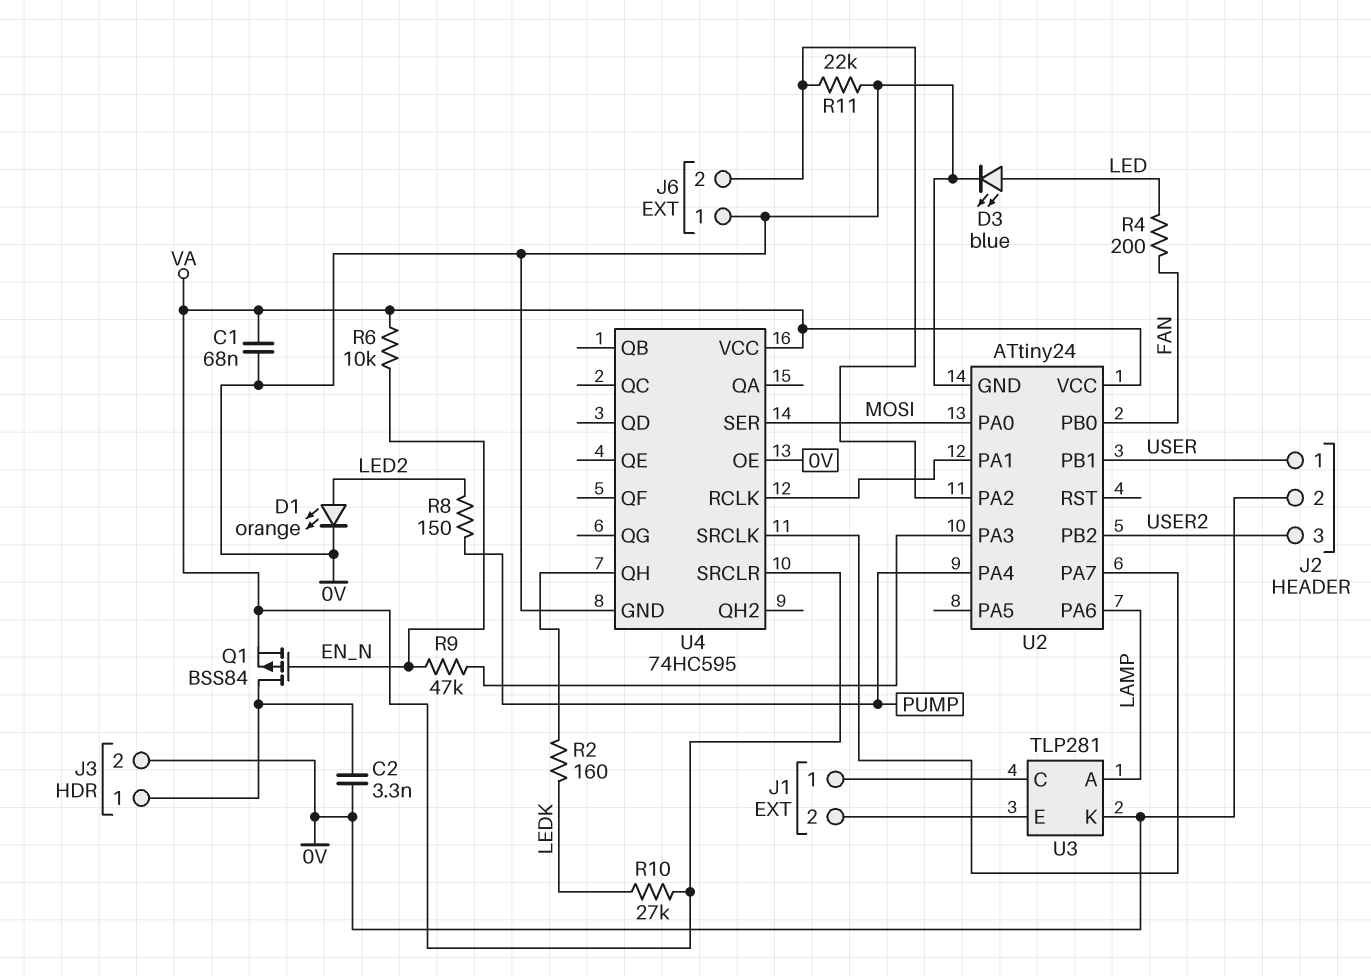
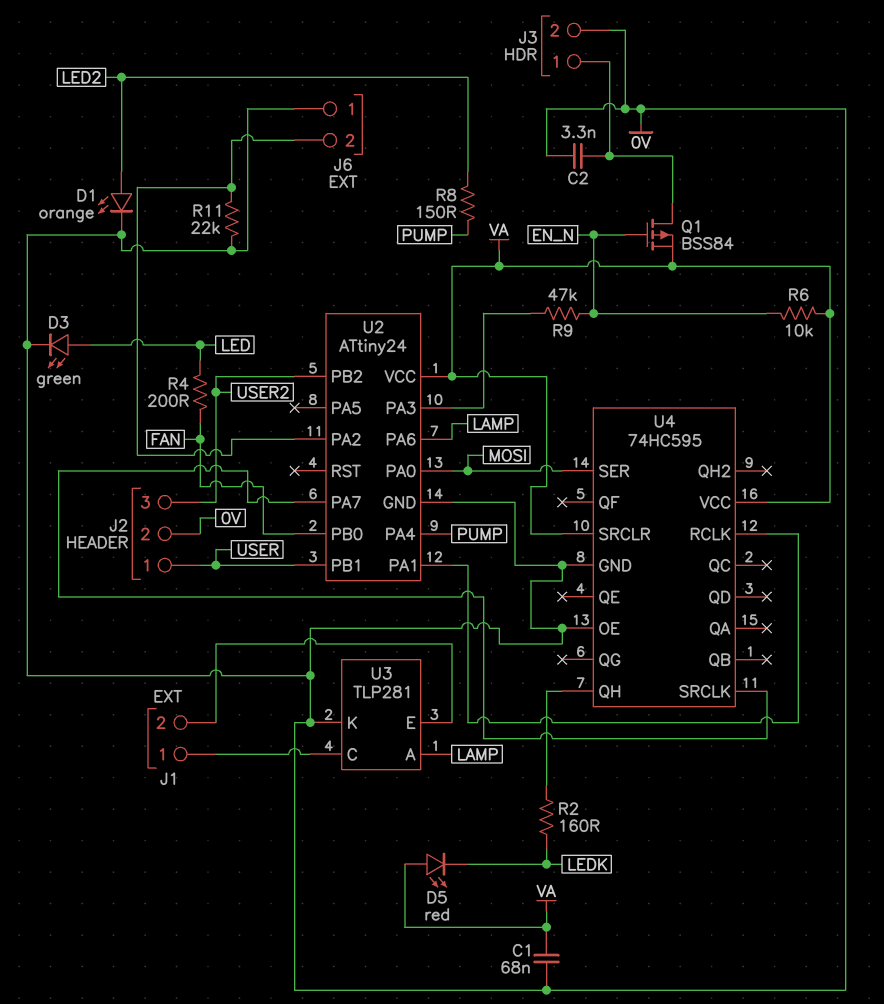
D3: LED blue (A LED, K 0V) -> LED green (A LED, K 0V)
D5: none -> LED red (A VA, K LEDK)
R10: 27k (LEDK, VA) -> none

